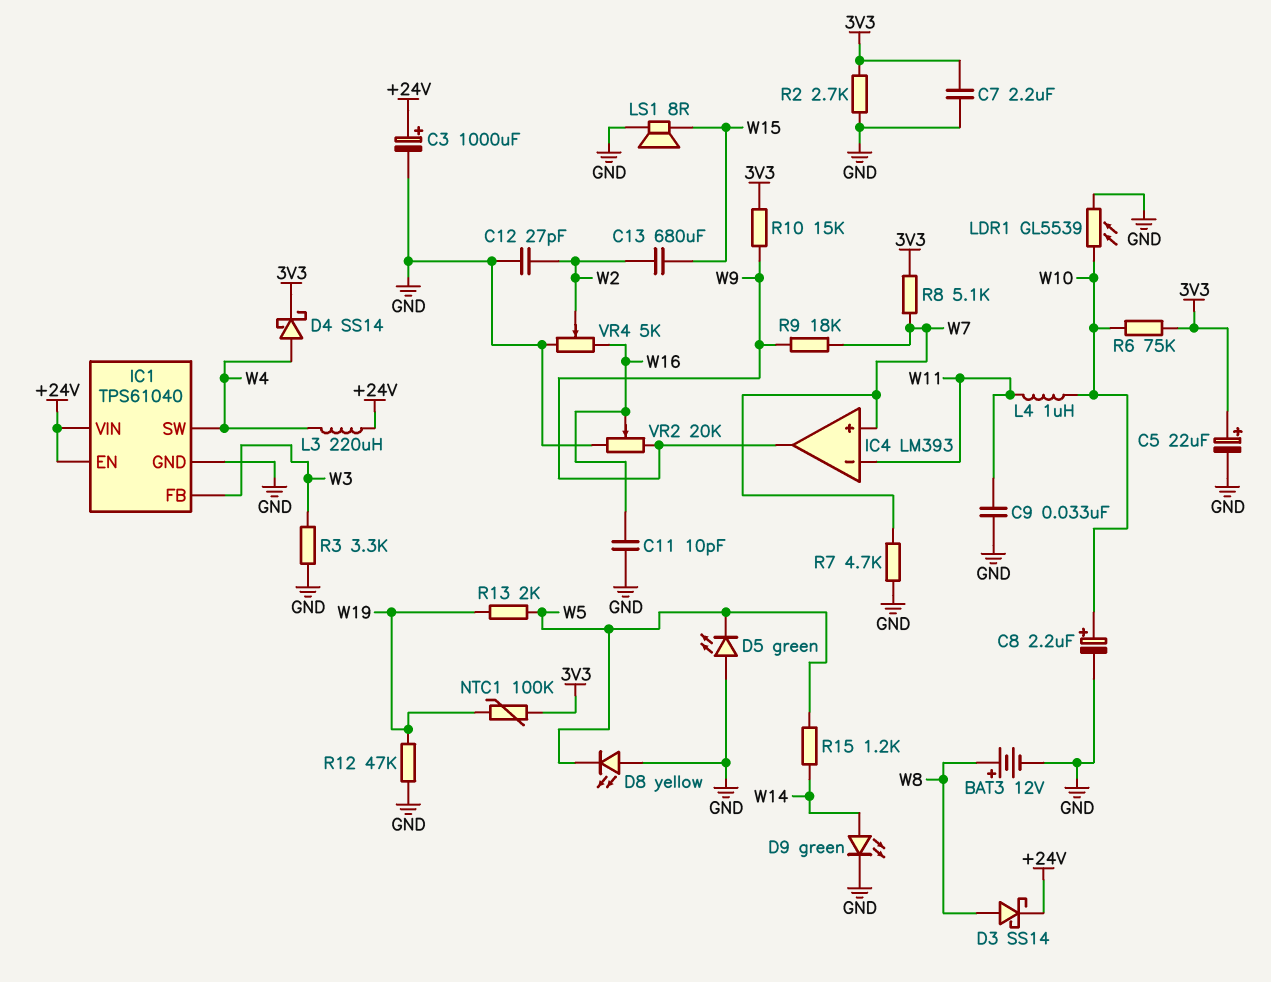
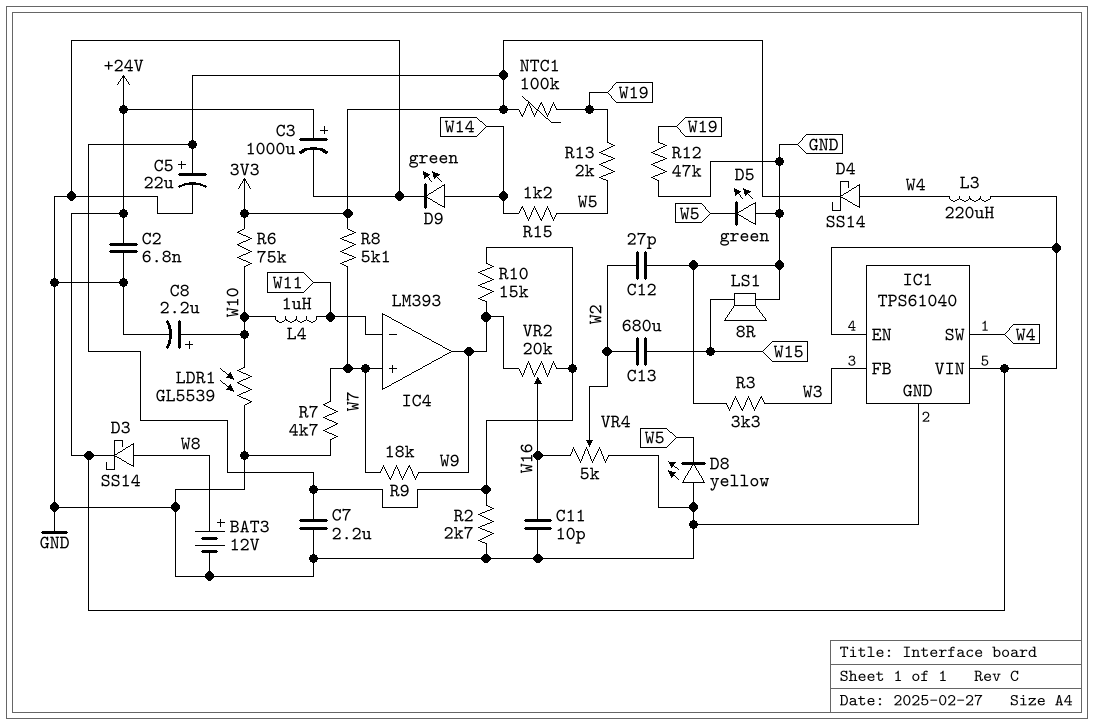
C2: none -> 6.8nF (+24V, GND)
C9: 33nF (GND, W11) -> none
VR2: 20k (GND, W9, wiper W16) -> 20k (3V3, W9, wiper W16)

